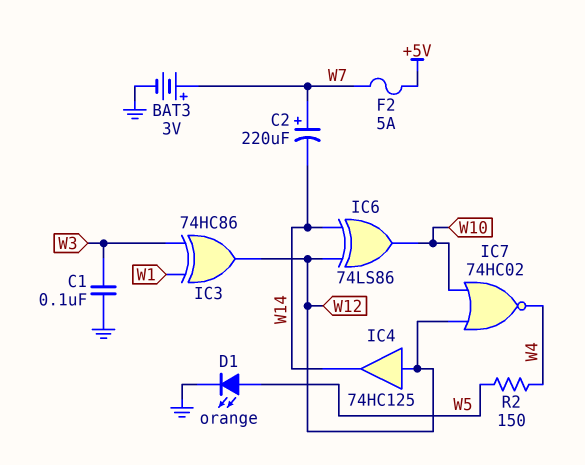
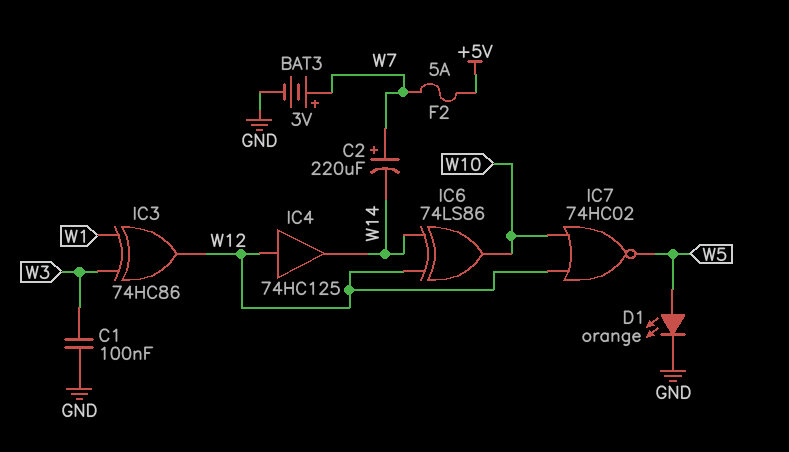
IC7: NOR 74HC02 (in W10, in W12, out W4) -> NOR 74HC02 (in W10, in W12, out W5)
R2: 150 (W4, W5) -> none

